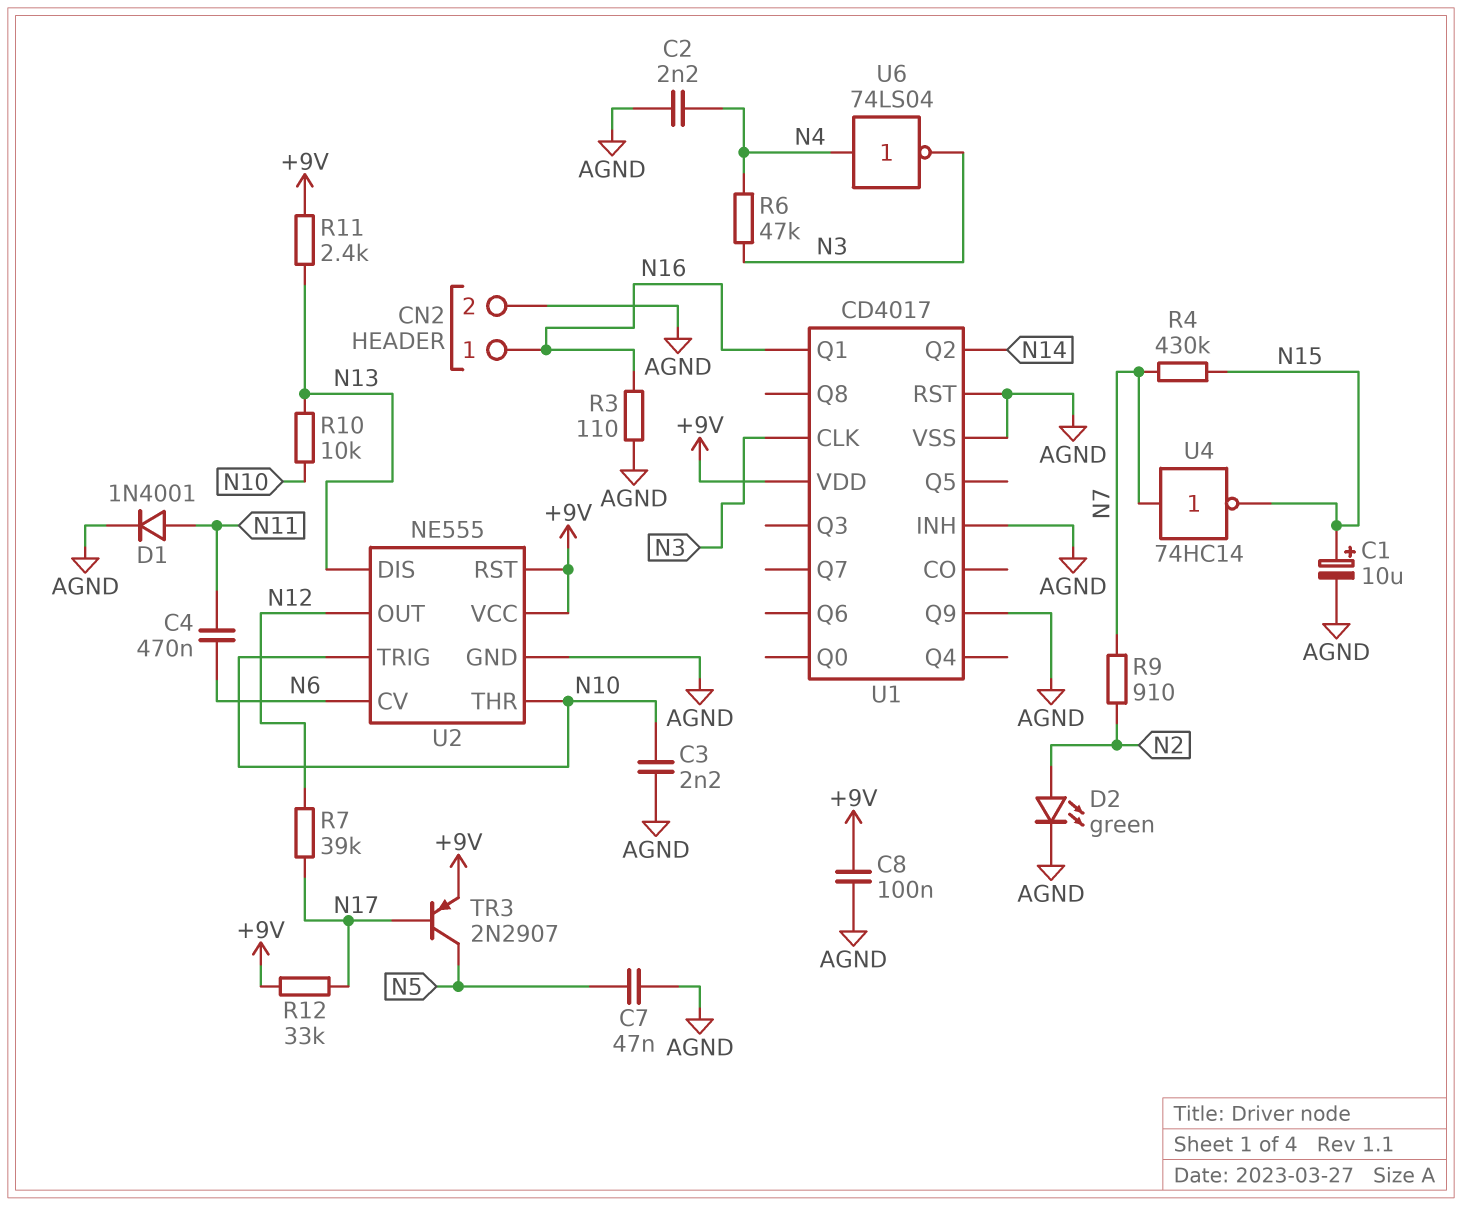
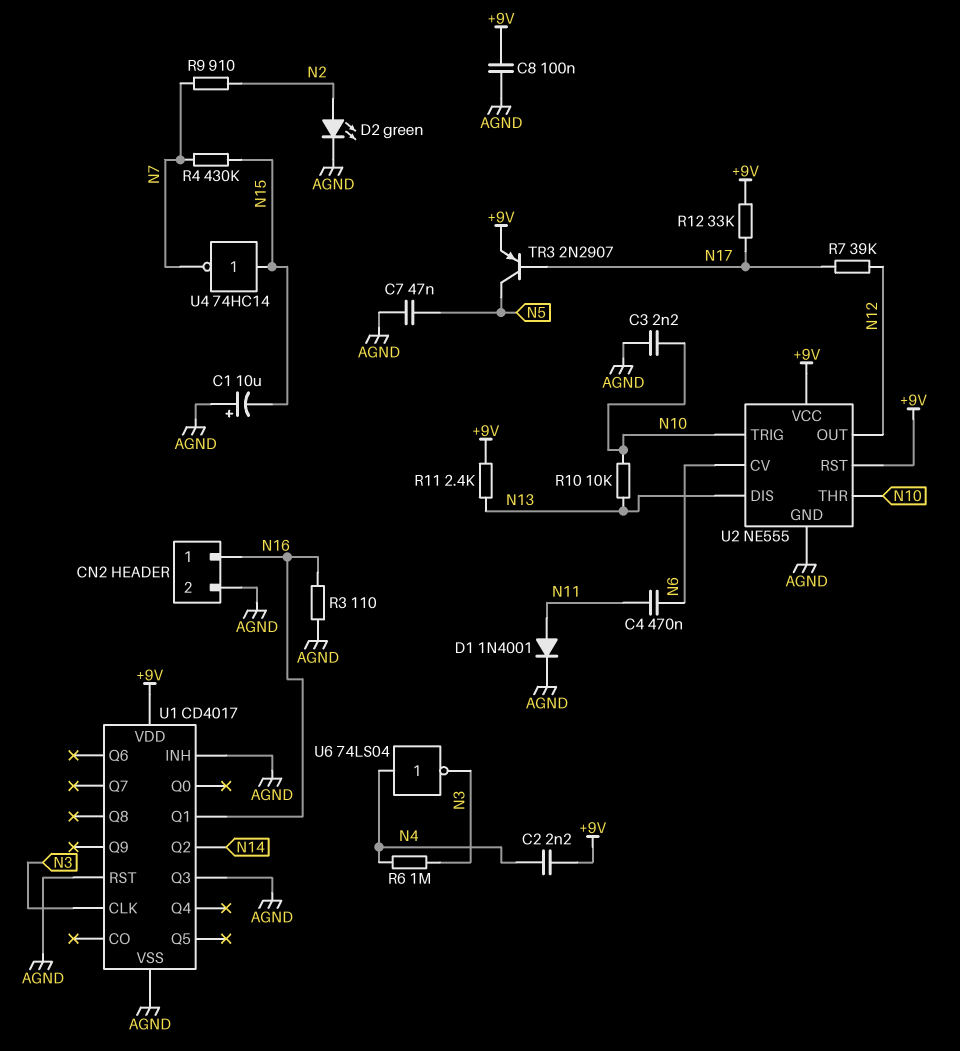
C1: 10uF (plus N15, minus AGND) -> 10uF (plus AGND, minus N15)
C2: 2.2nF (AGND, N4) -> 2.2nF (+9V, N4)
R6: 47k (N3, N4) -> 1M (N3, N4)
U1 pin Q3: none -> AGND
U1 pin Q9: AGND -> none
U4: NOT 74HC14 (in N7, out N15) -> NOT 74HC14 (in N15, out N7)

